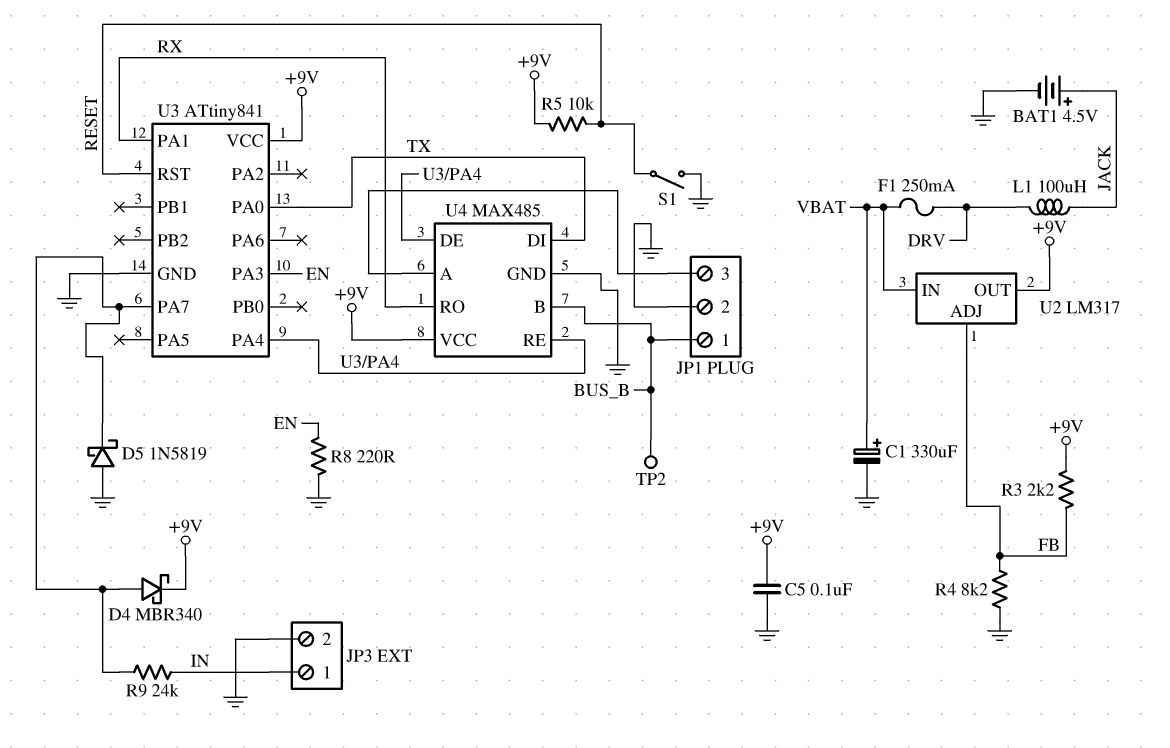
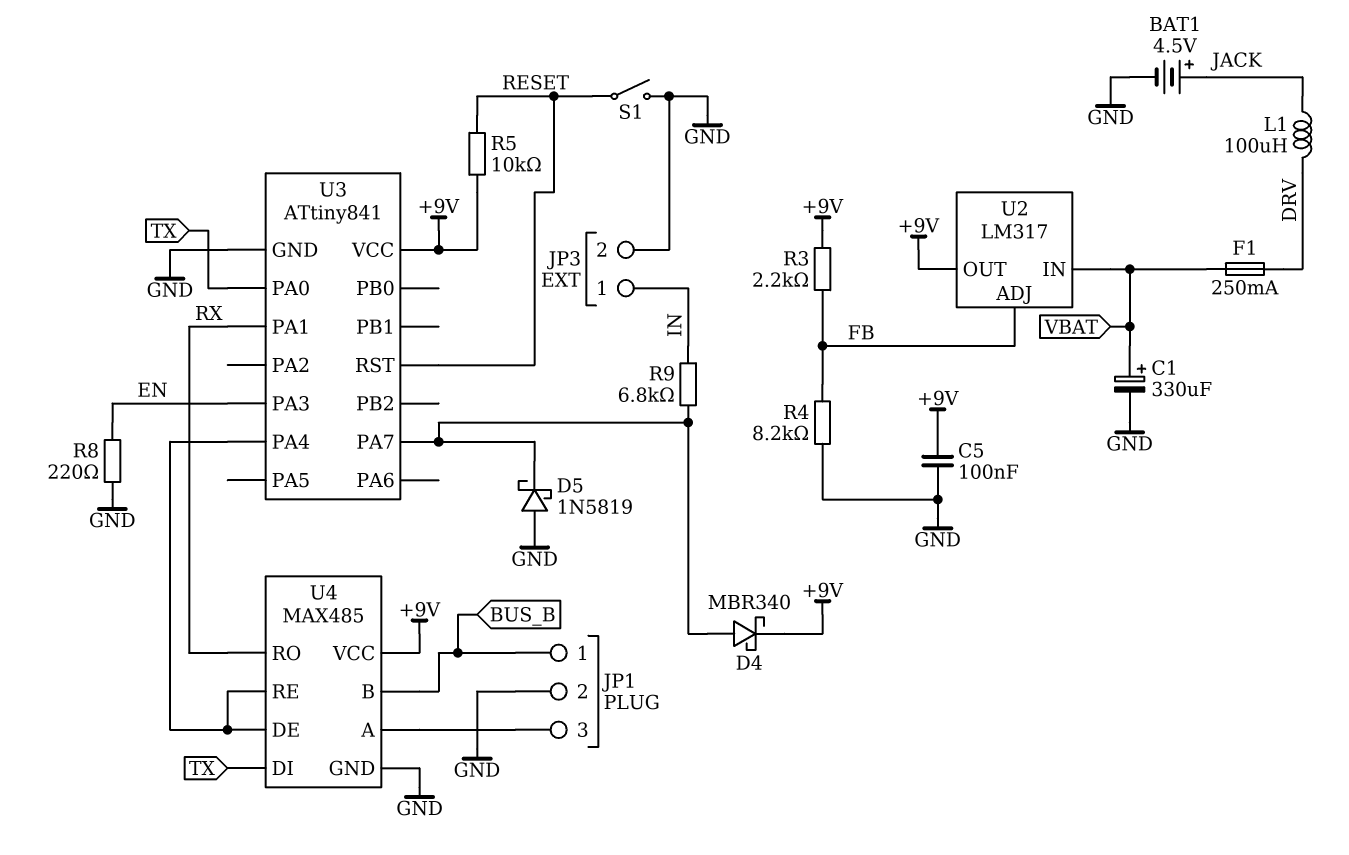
R9: 24k (IN, U3/PA7) -> 6.8k (IN, U3/PA7)
TP2: test point (BUS_B) -> none

